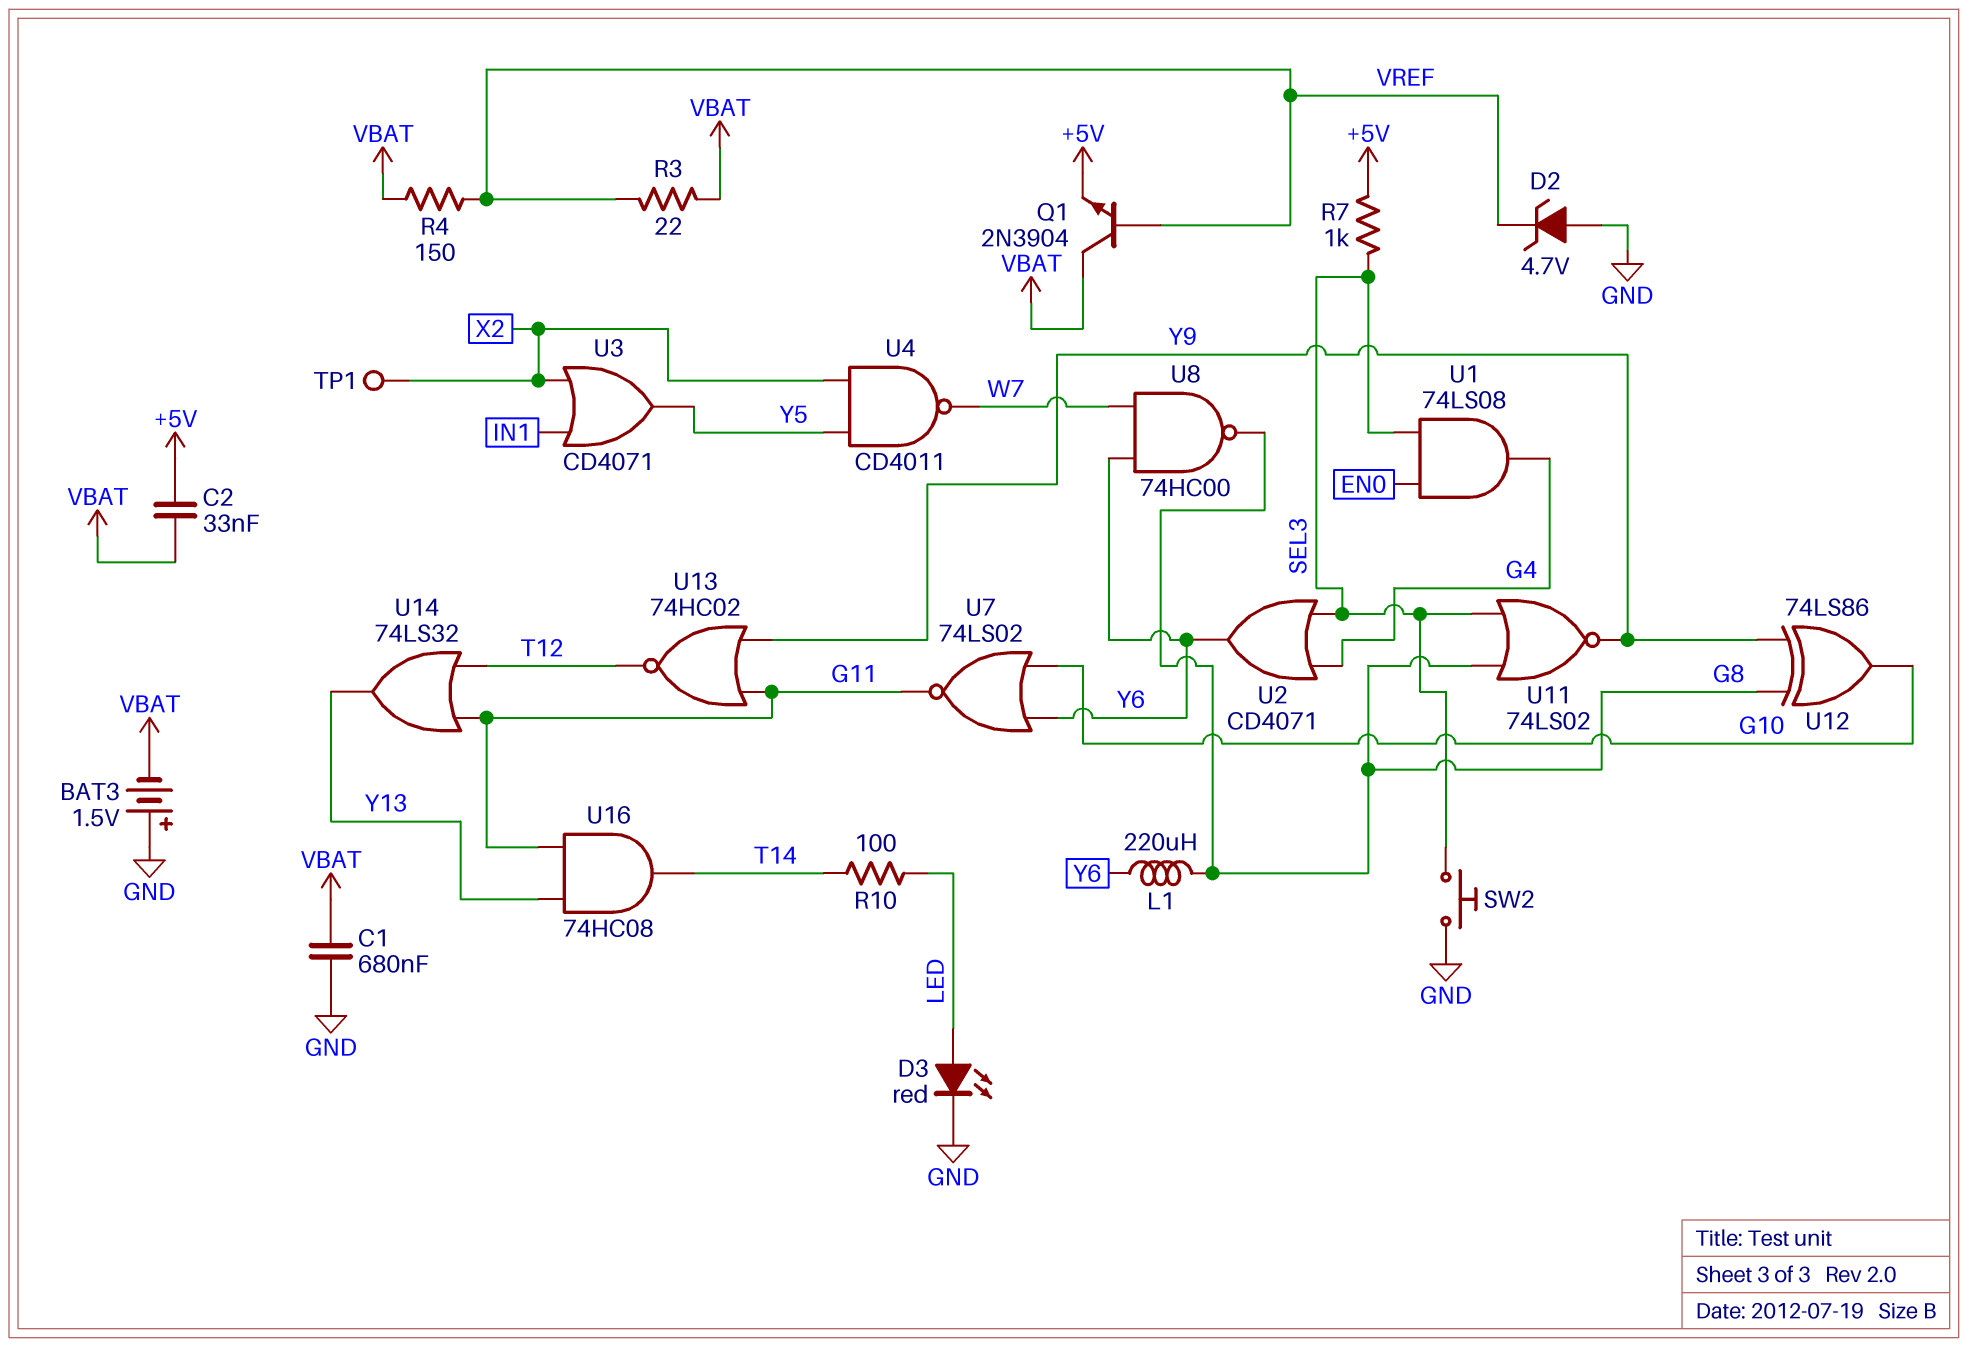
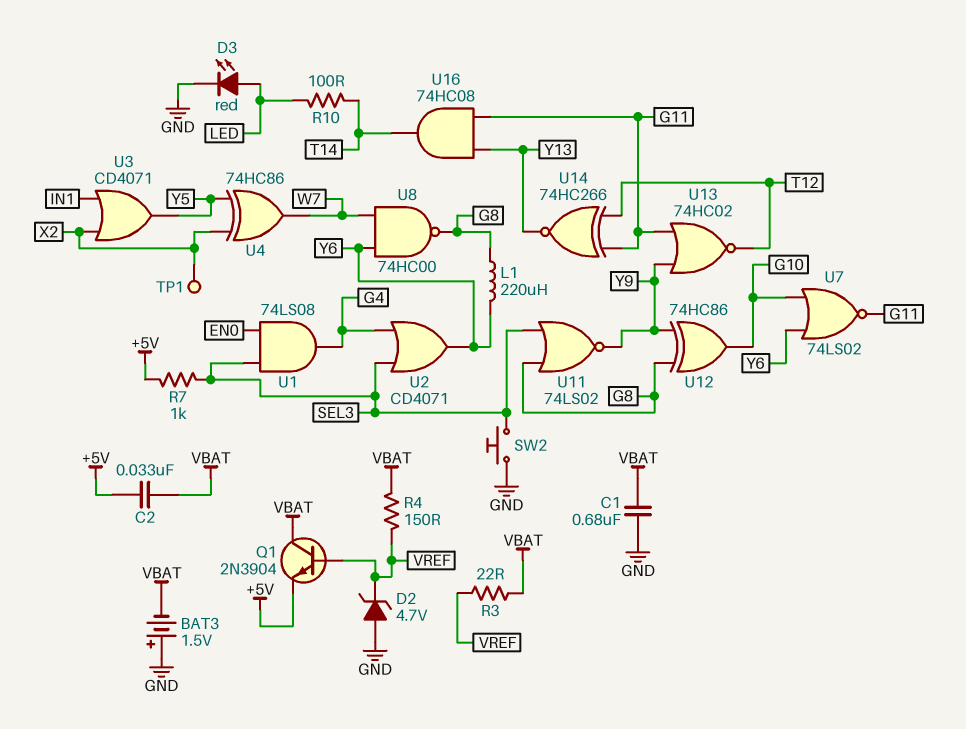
U4: NAND CD4011 (in X2, in Y5, out W7) -> XOR 74HC86 (in X2, in Y5, out W7)
U12: XOR 74LS86 (in G8, in Y9, out G10) -> XOR 74HC86 (in G8, in Y9, out G10)
U14: OR 74LS32 (in G11, in T12, out Y13) -> XNOR 74HC266 (in G11, in T12, out Y13)

